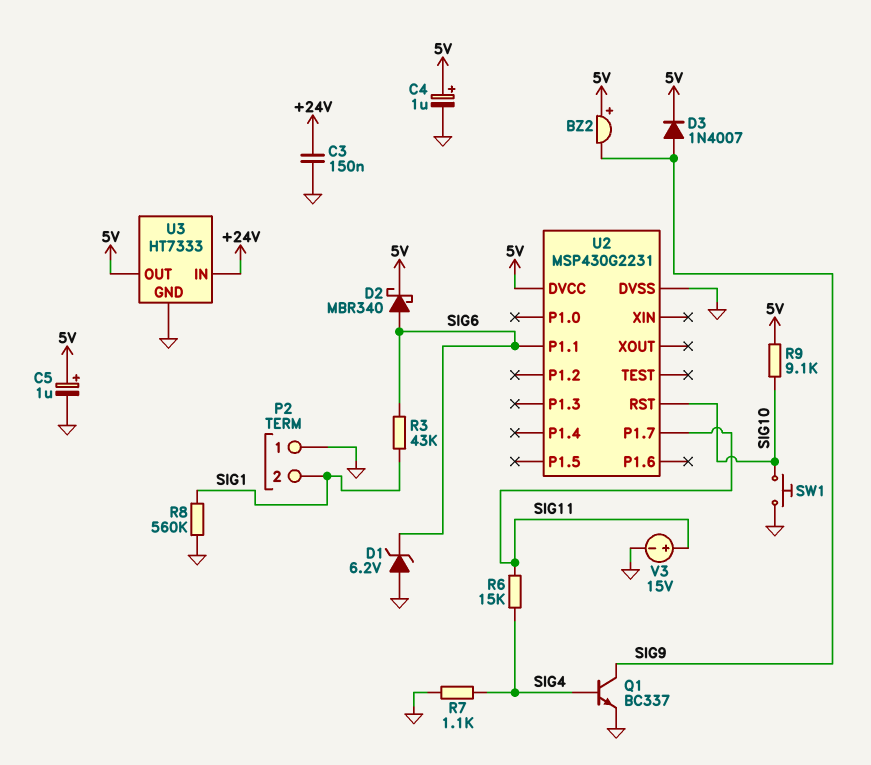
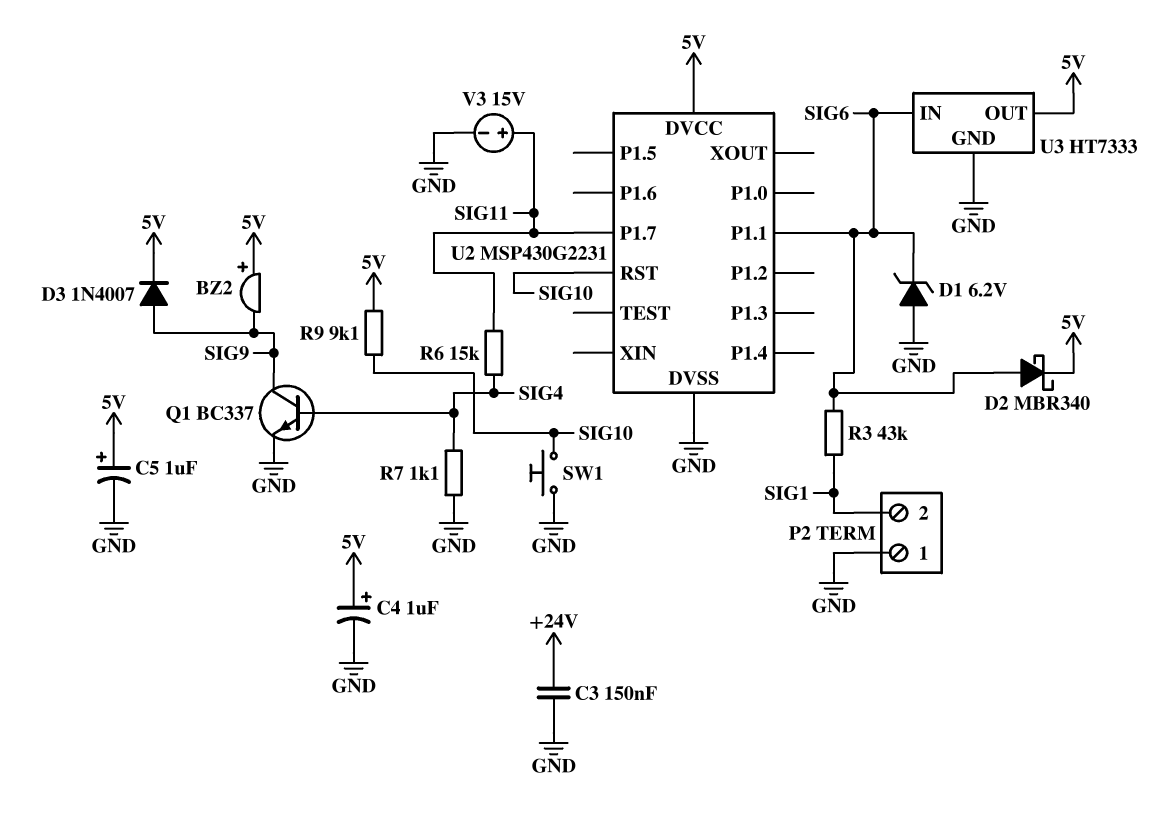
R8: 560k (GND, SIG1) -> none
U3 pin IN: +24V -> SIG6

